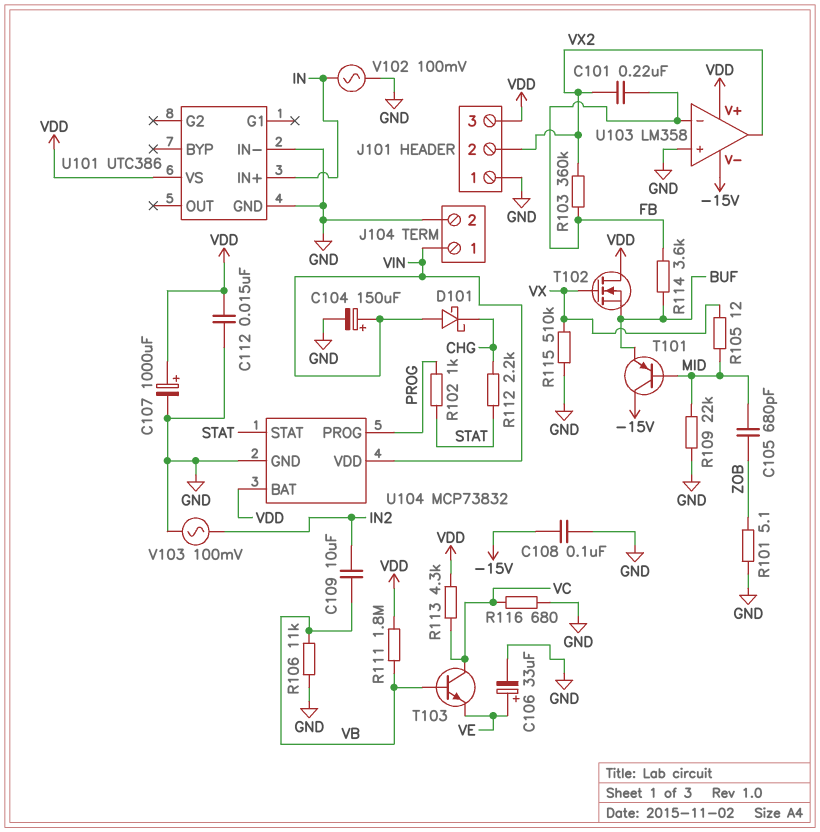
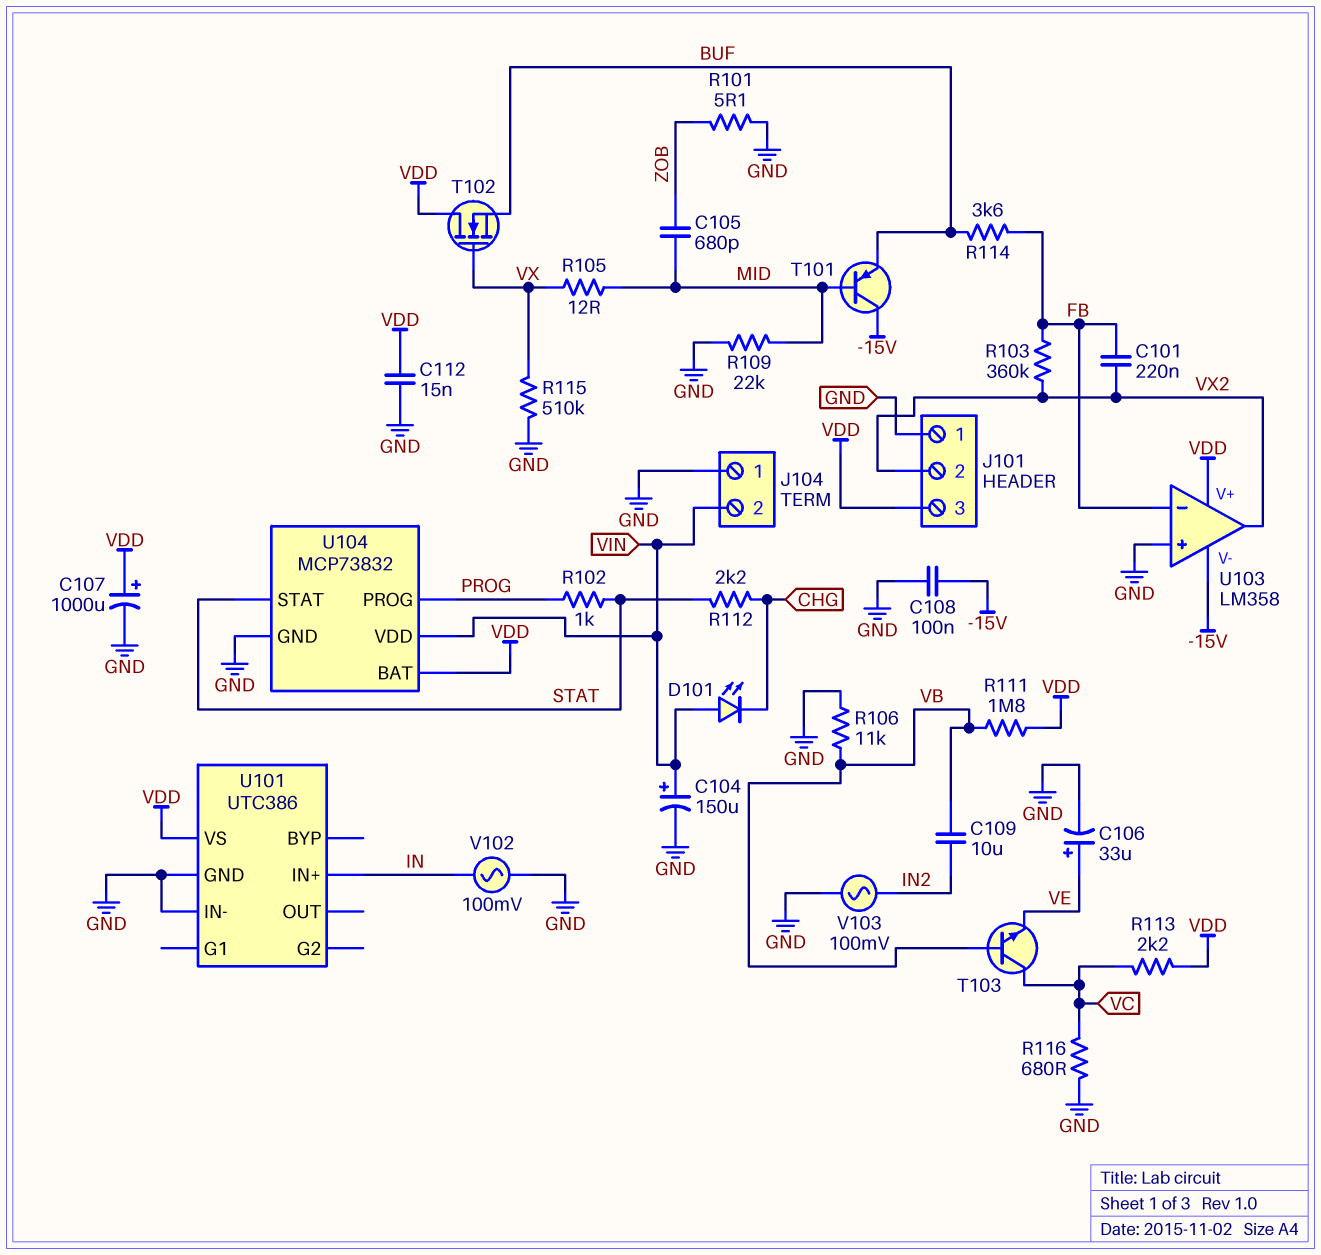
D101: schottky (A VIN, K CHG) -> LED (A VIN, K CHG)
J104 pin 1: VIN -> GND
J104 pin 2: GND -> VIN
R113: 4.3k (VC, VDD) -> 2.2k (VC, VDD)

